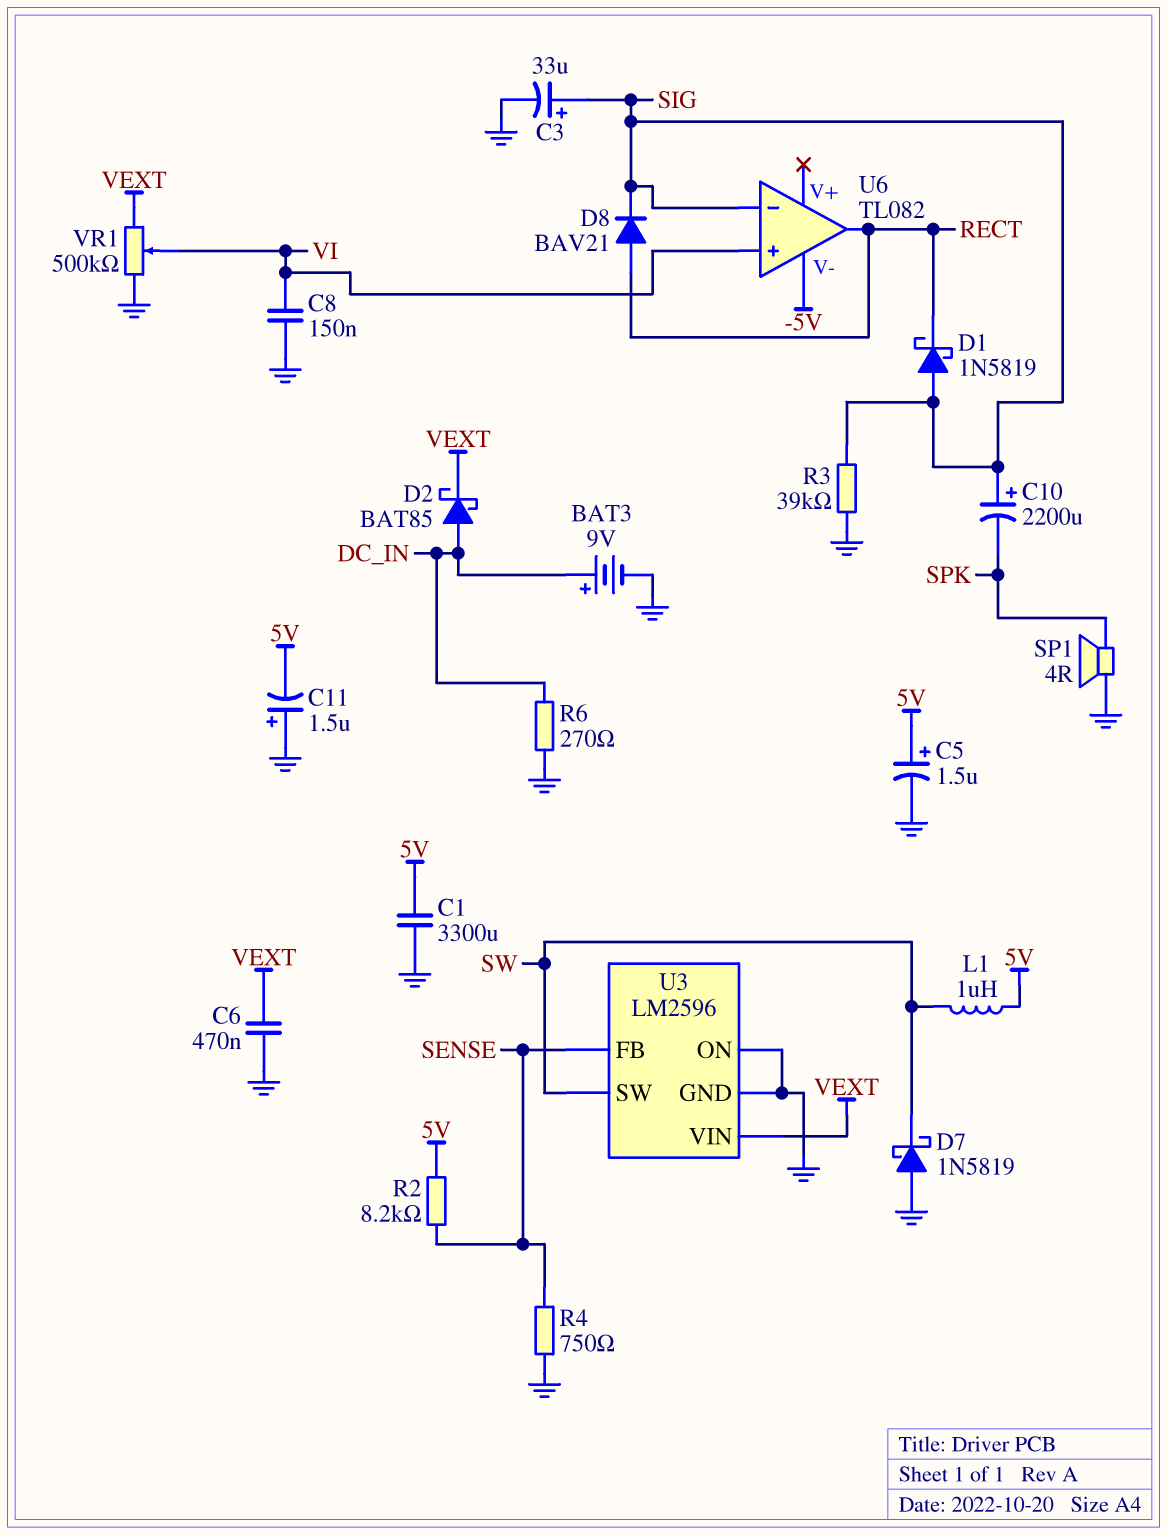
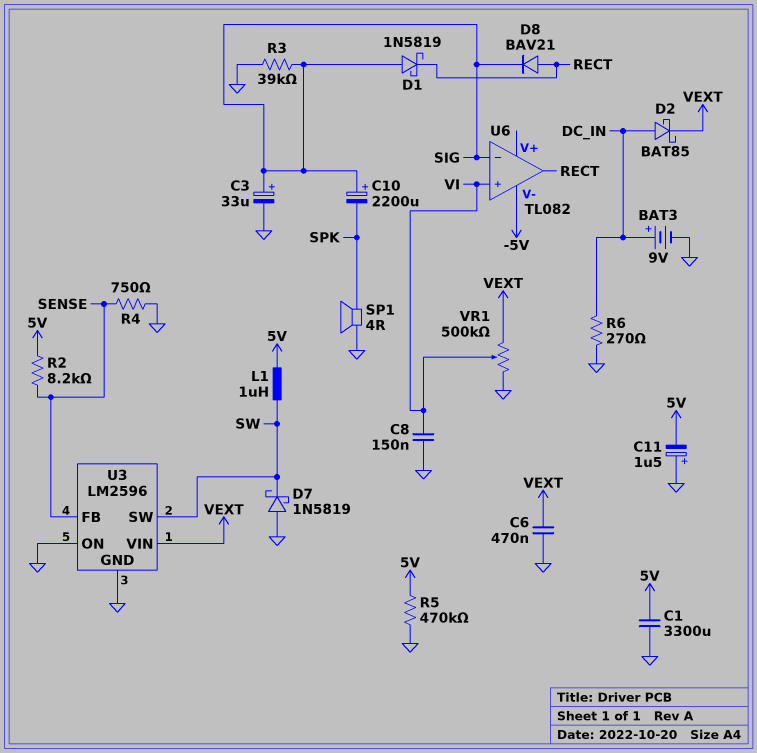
C5: 1.5uF (plus 5V, minus GND) -> none
R5: none -> 470k (5V, GND)

